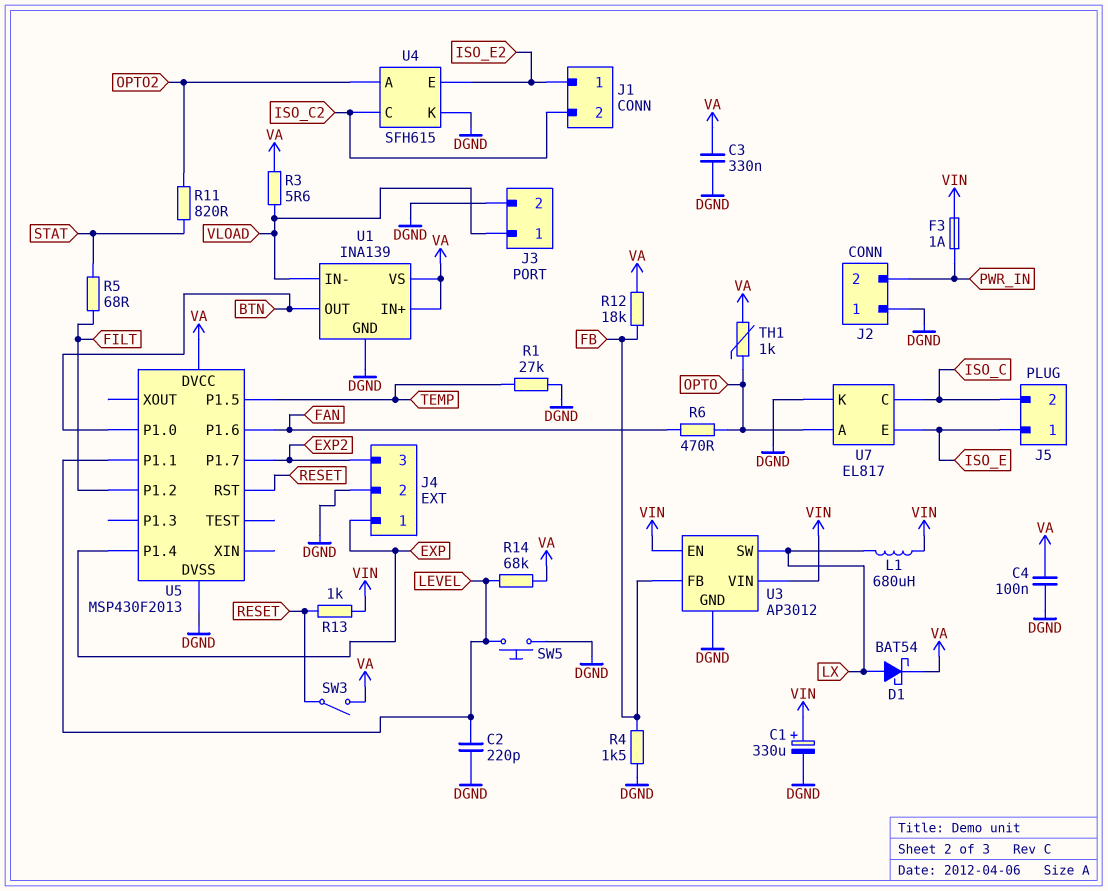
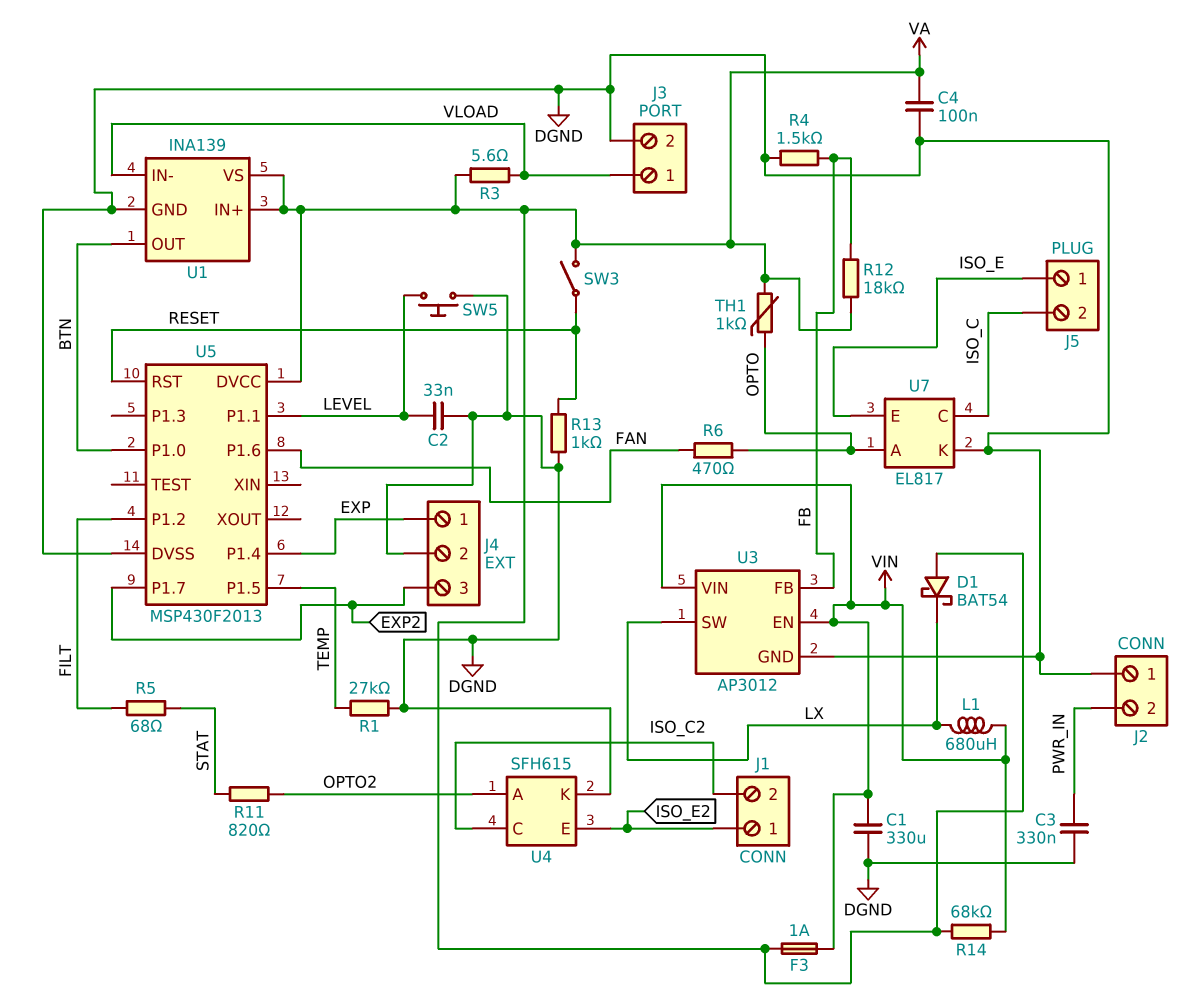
C1: 330uF (plus VIN, minus DGND) -> 330uF (DGND, VIN)
C2: 220pF (DGND, LEVEL) -> 33nF (DGND, LEVEL)
C3: 330nF (DGND, VA) -> 330nF (DGND, PWR_IN)
D1: schottky BAT54 (A LX, K VA) -> schottky BAT54 (A VA, K LX)
F3: 1A (PWR_IN, VIN) -> 1A (VA, VIN)
R13: 1k (RESET, VIN) -> 1k (DGND, RESET)
R14: 68k (LEVEL, VA) -> 68k (VA, VIN)

